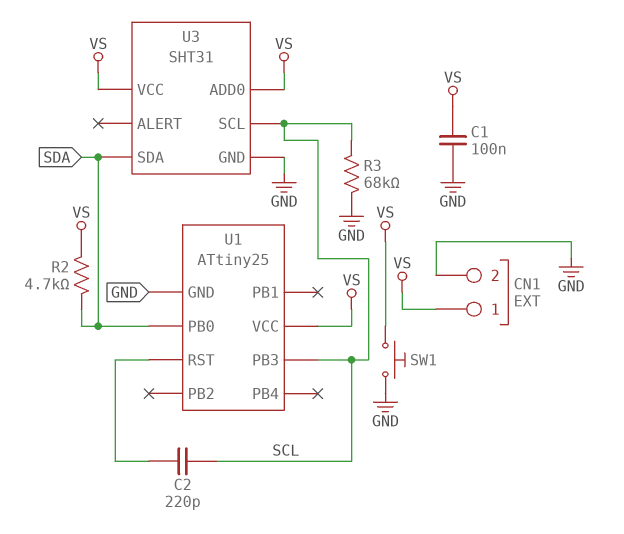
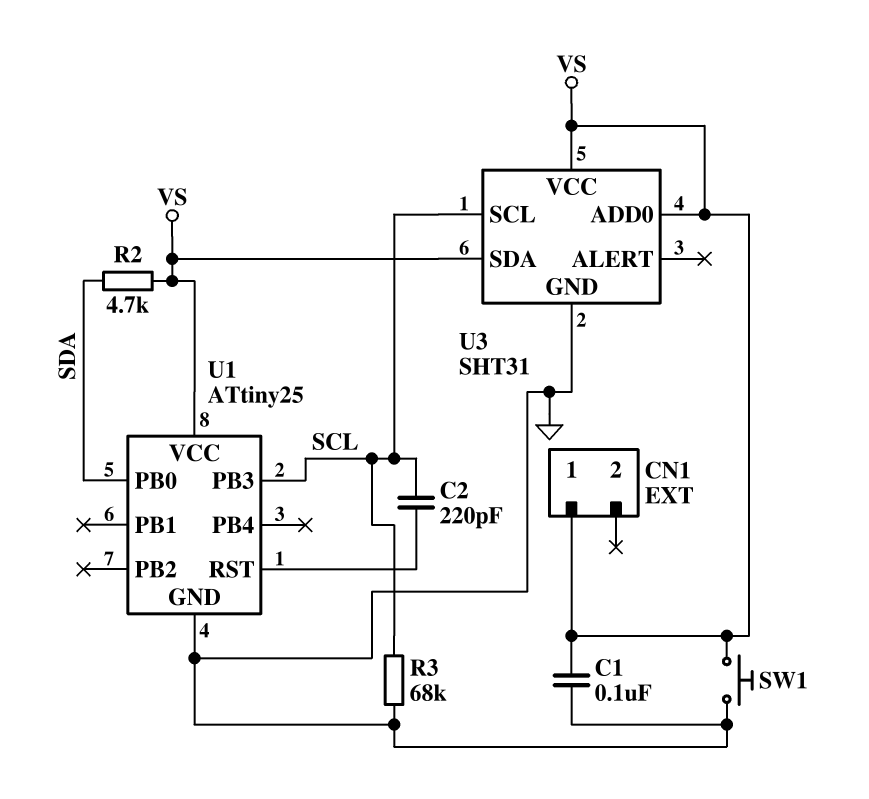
CN1 pin 2: GND -> none
U3 pin SDA: SDA -> VS

